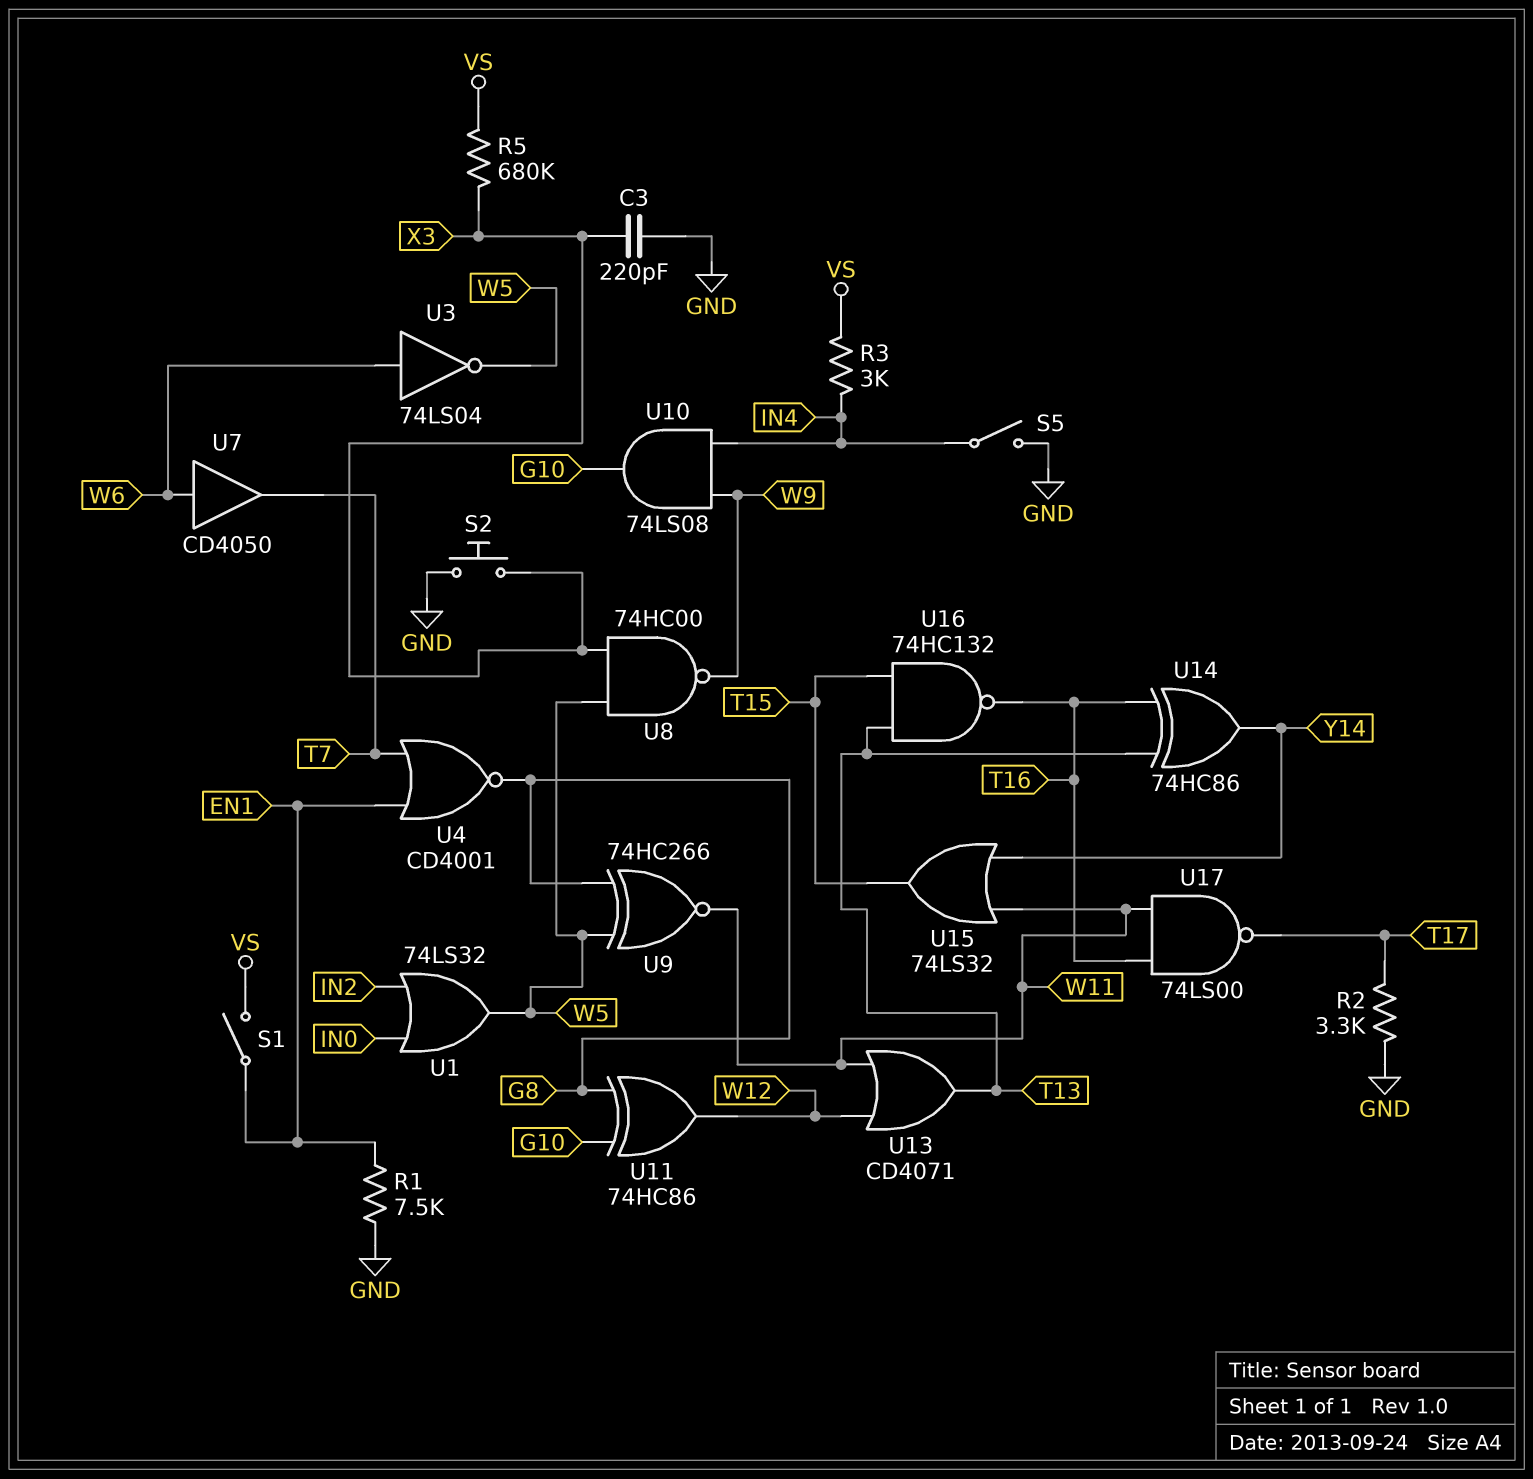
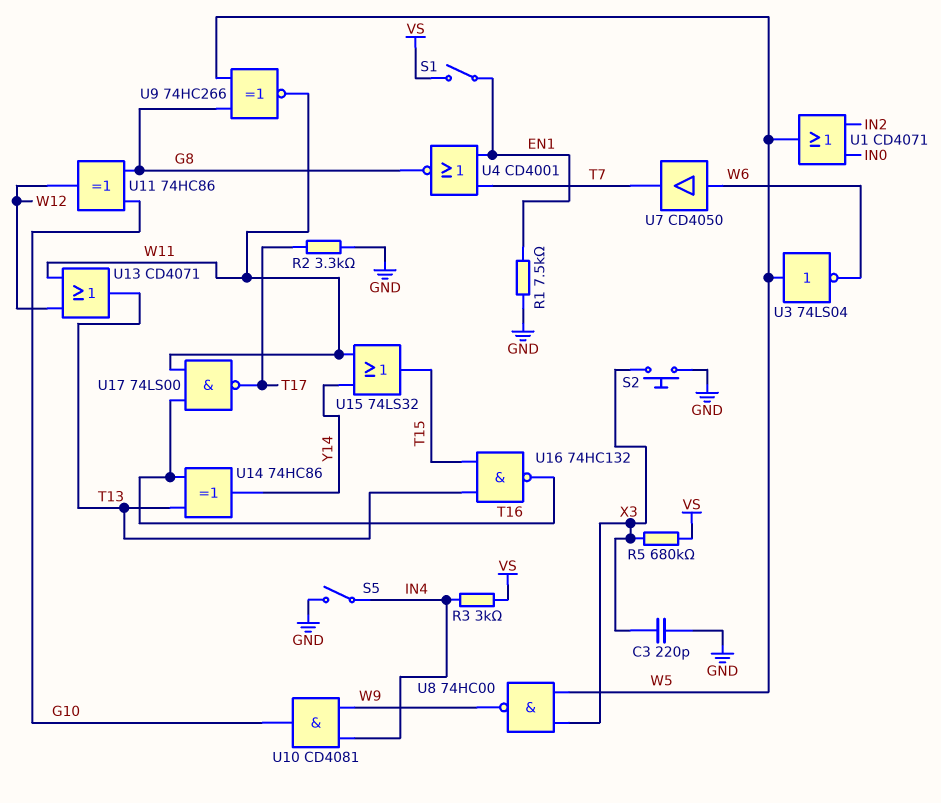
U1: OR 74LS32 (in IN0, in IN2, out W5) -> OR CD4071 (in IN0, in IN2, out W5)
U3: NOT 74LS04 (in W6, out W5) -> NOT 74LS04 (in W5, out W6)
U10: AND 74LS08 (in IN4, in W9, out G10) -> AND CD4081 (in IN4, in W9, out G10)

